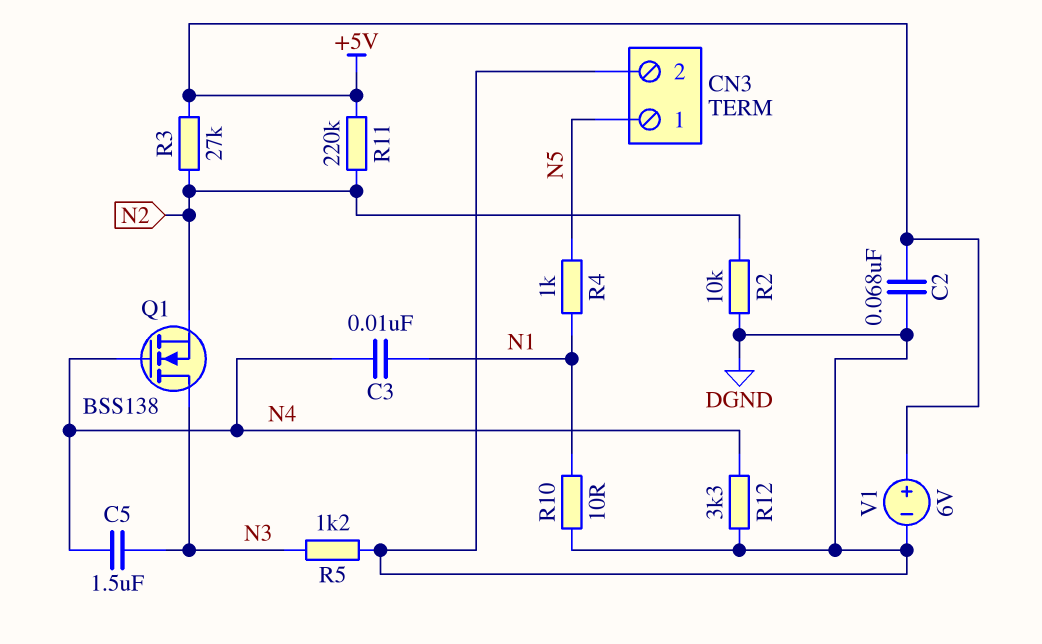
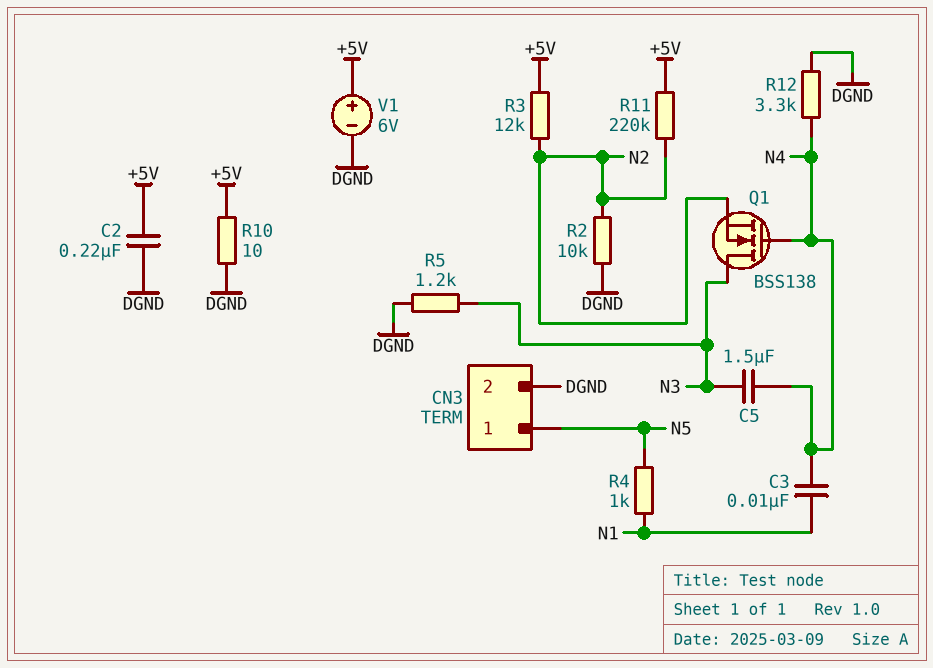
C2: 68nF (+5V, DGND) -> 220nF (+5V, DGND)
R3: 27k (+5V, N2) -> 12k (+5V, N2)
R10: 10 (DGND, N1) -> 10 (+5V, DGND)

